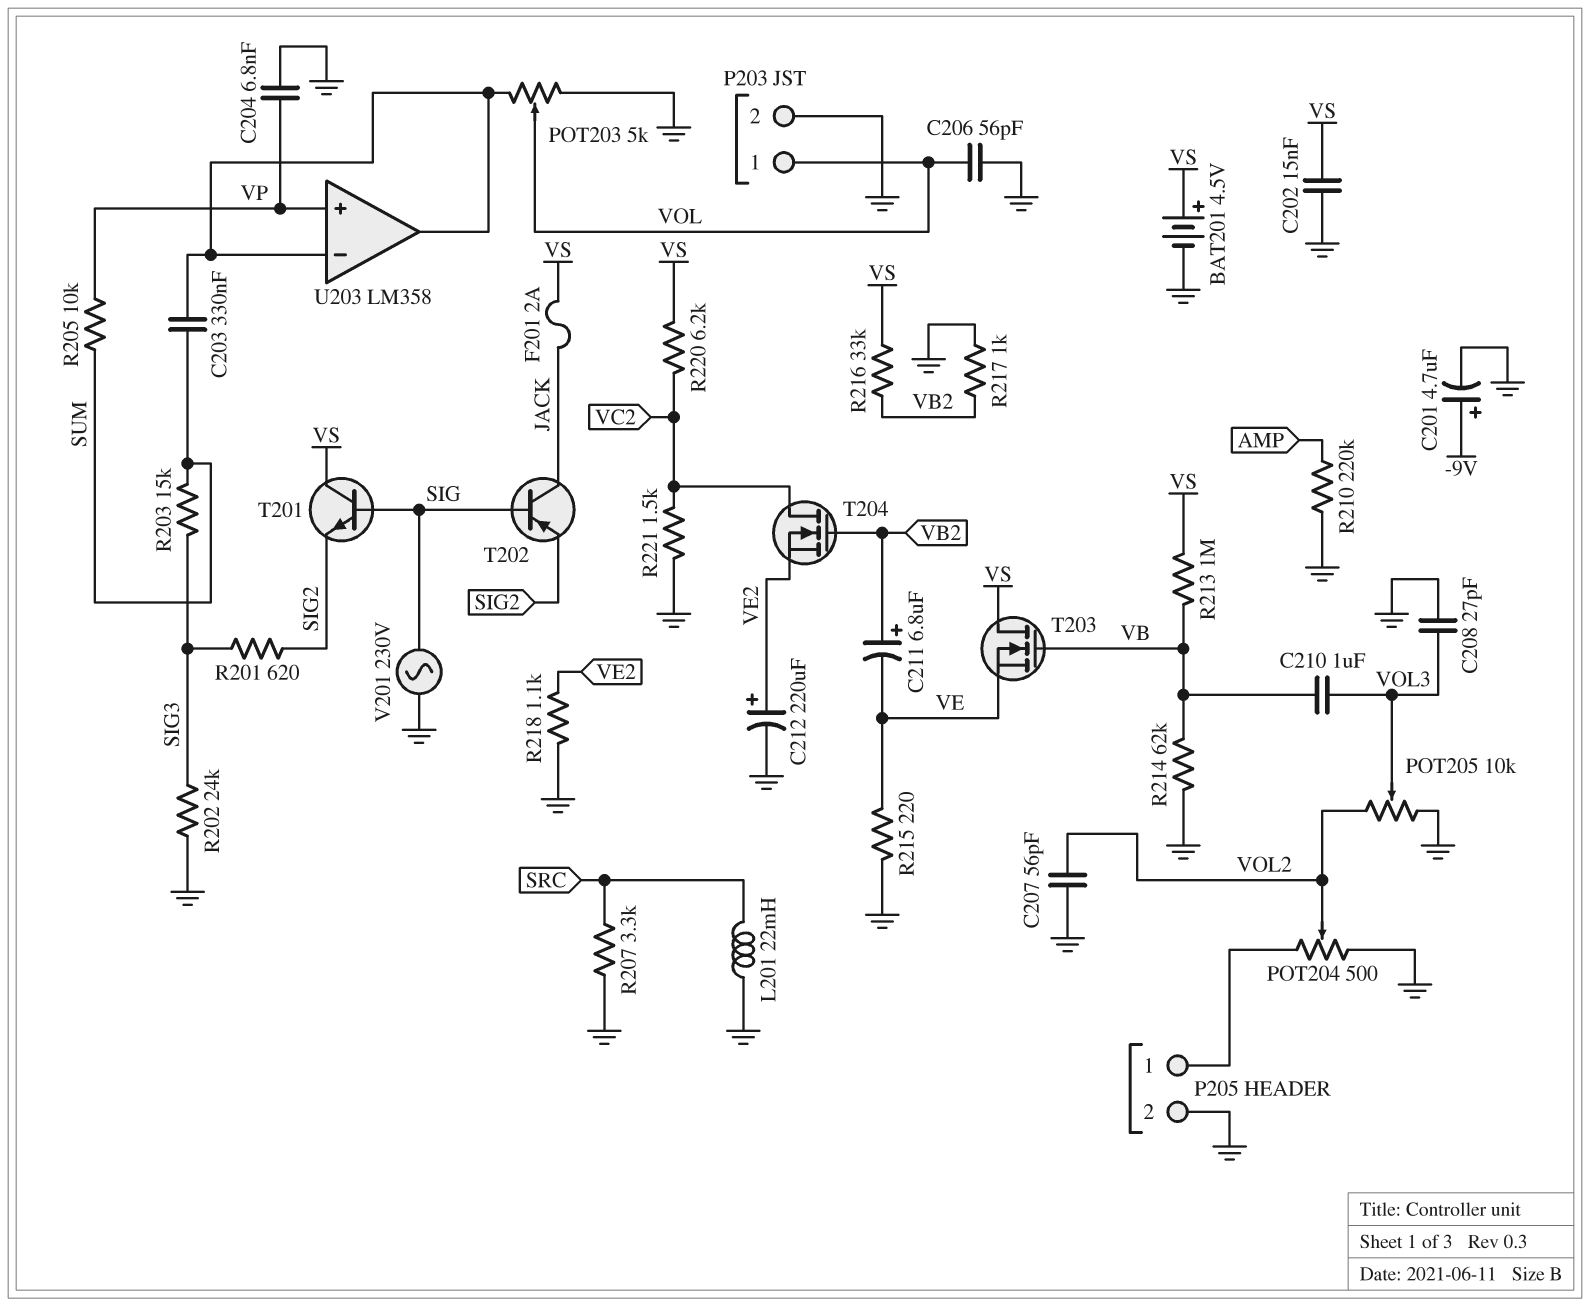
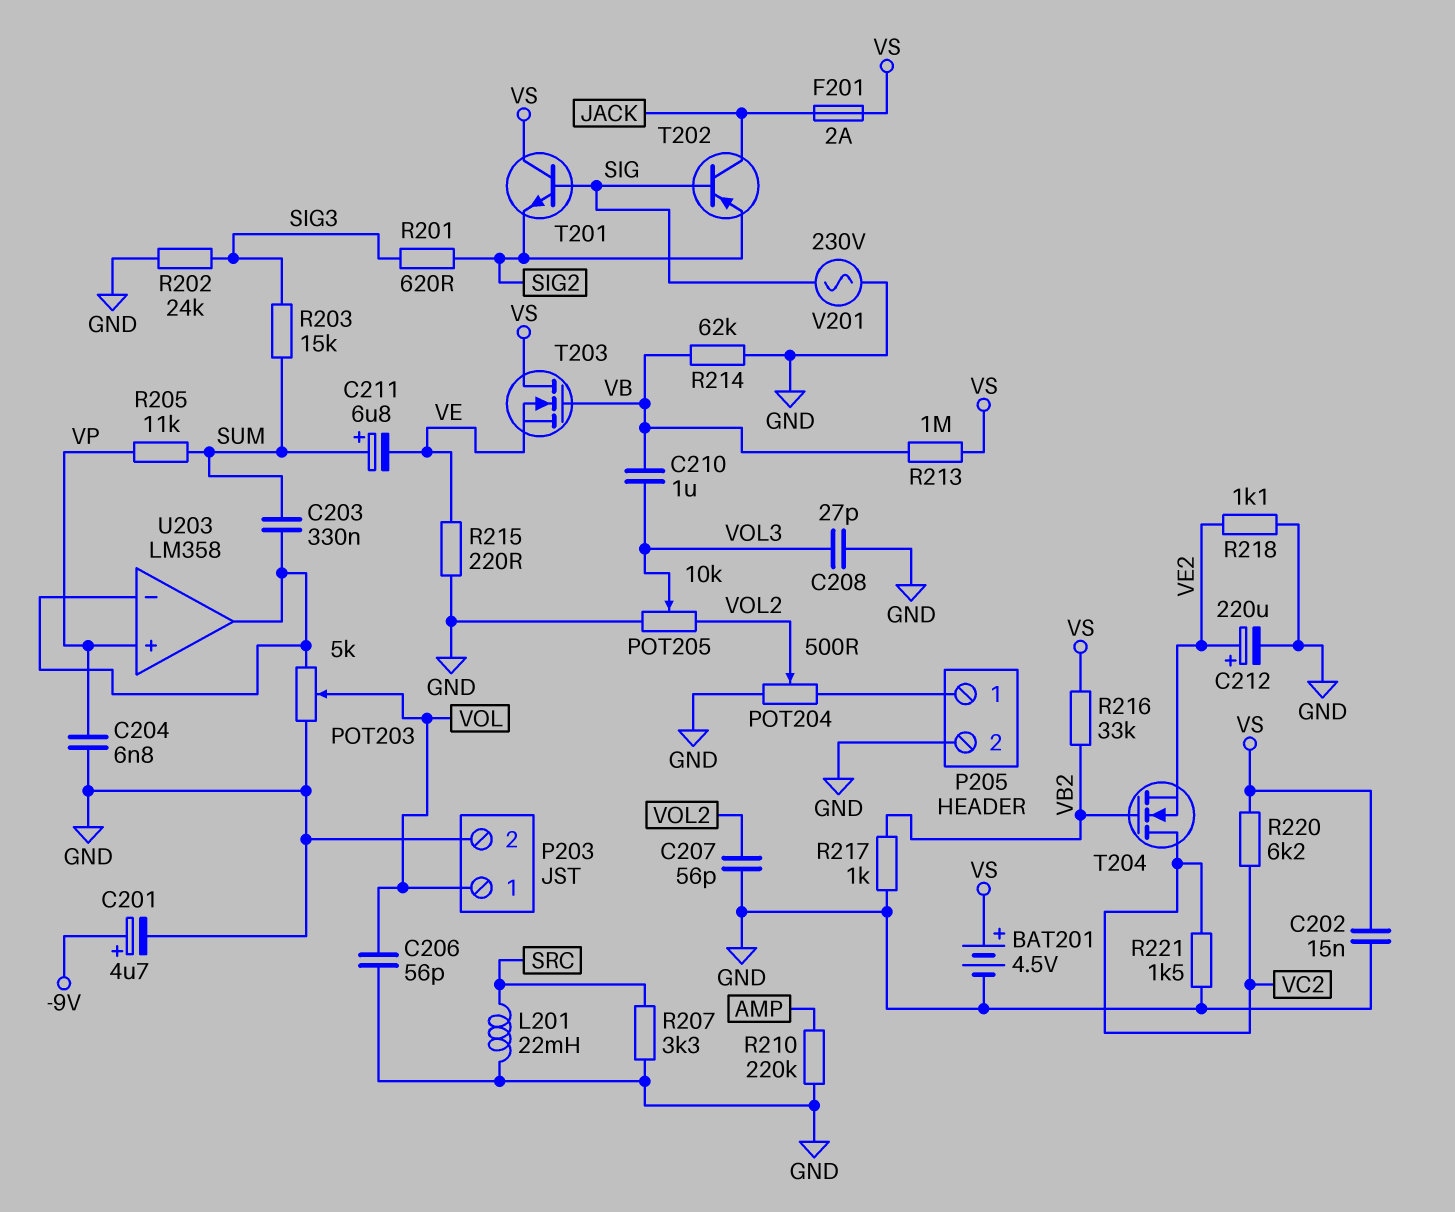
C211: 6.8uF (plus VB2, minus VE) -> 6.8uF (plus SUM, minus VE)
R205: 10k (SUM, VP) -> 11k (SUM, VP)

